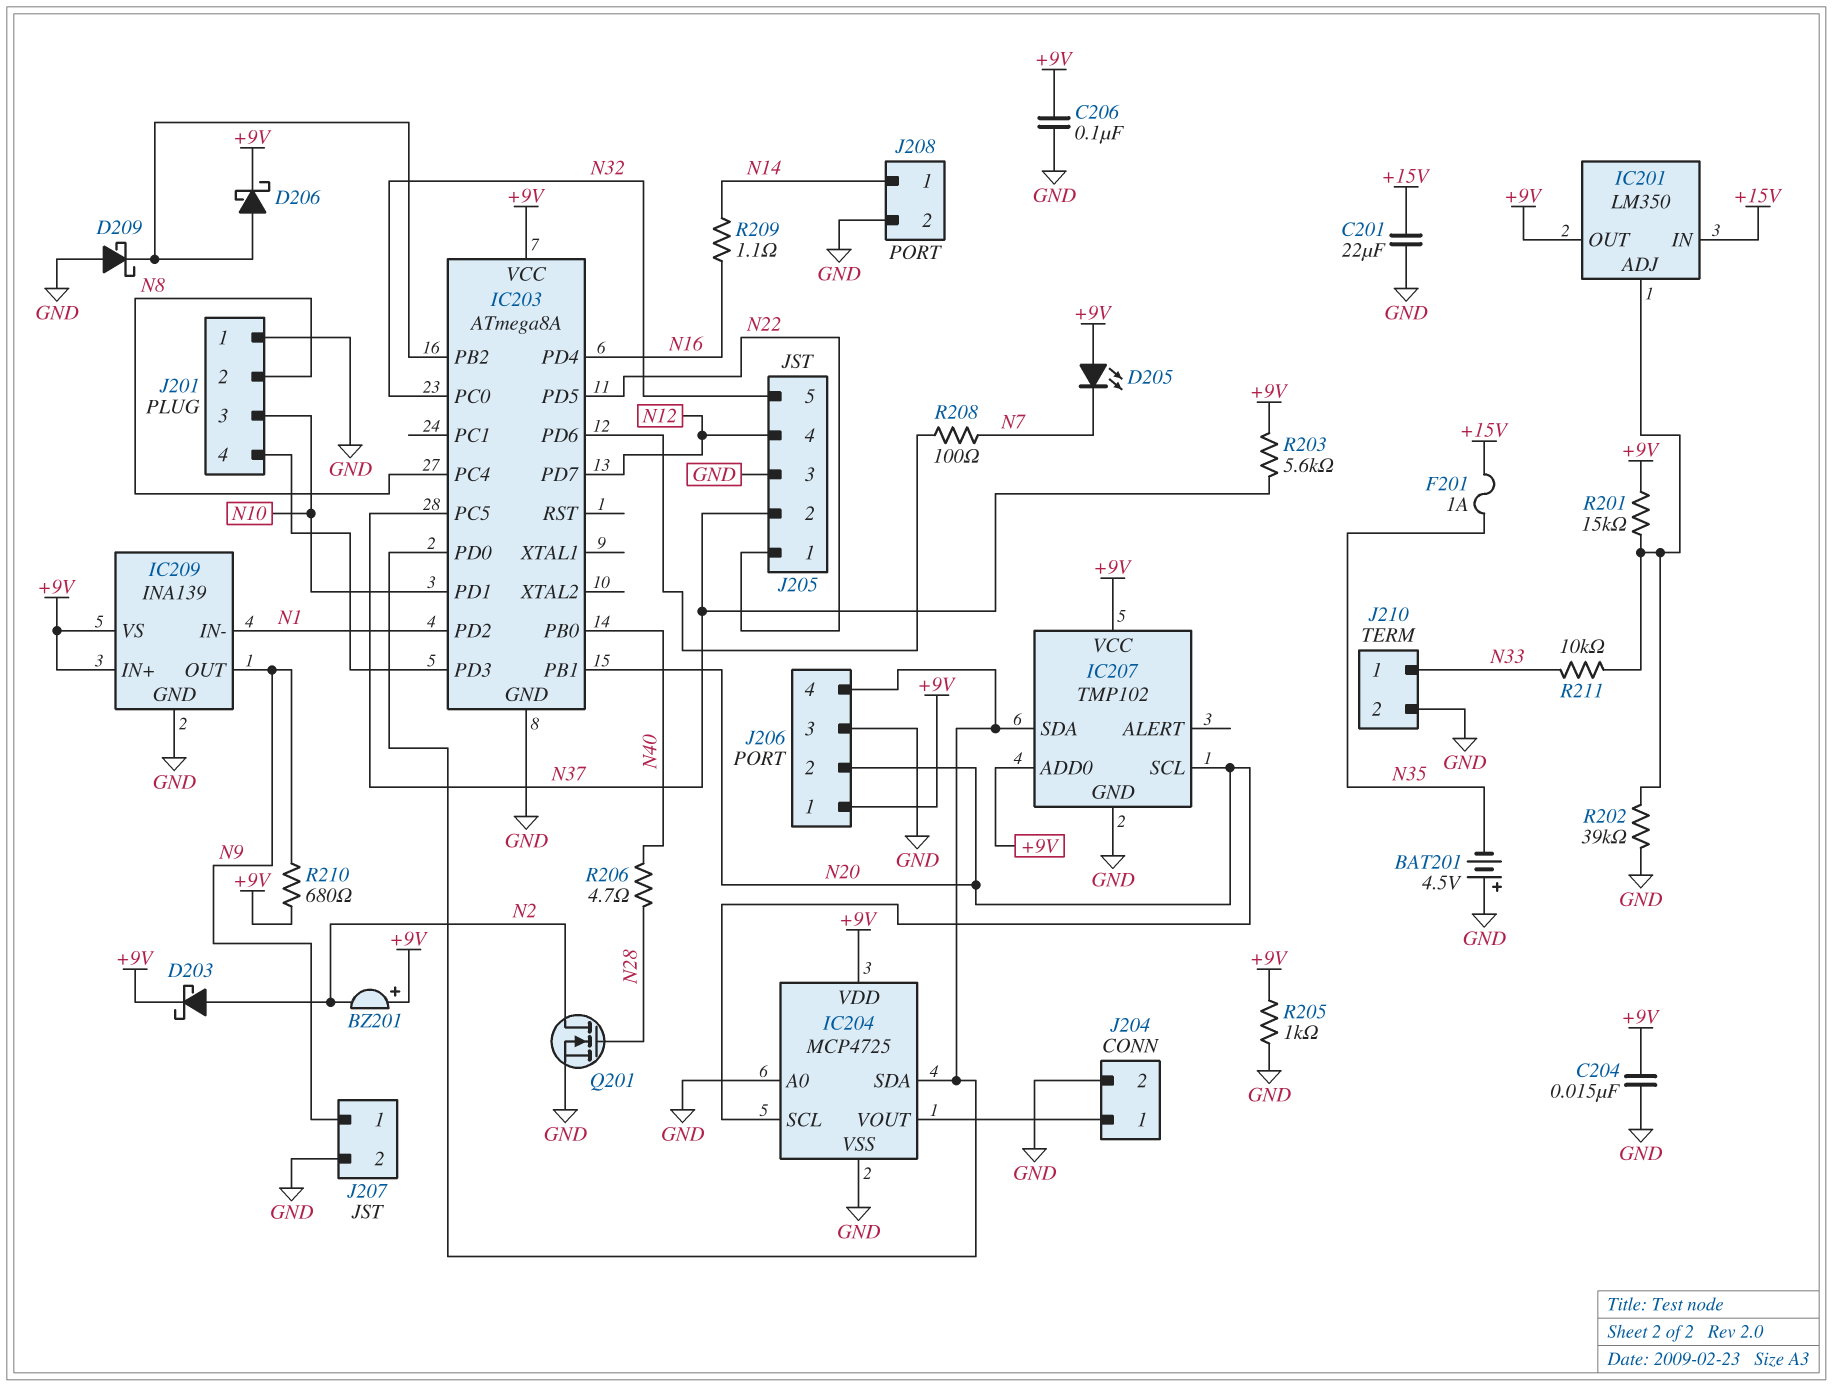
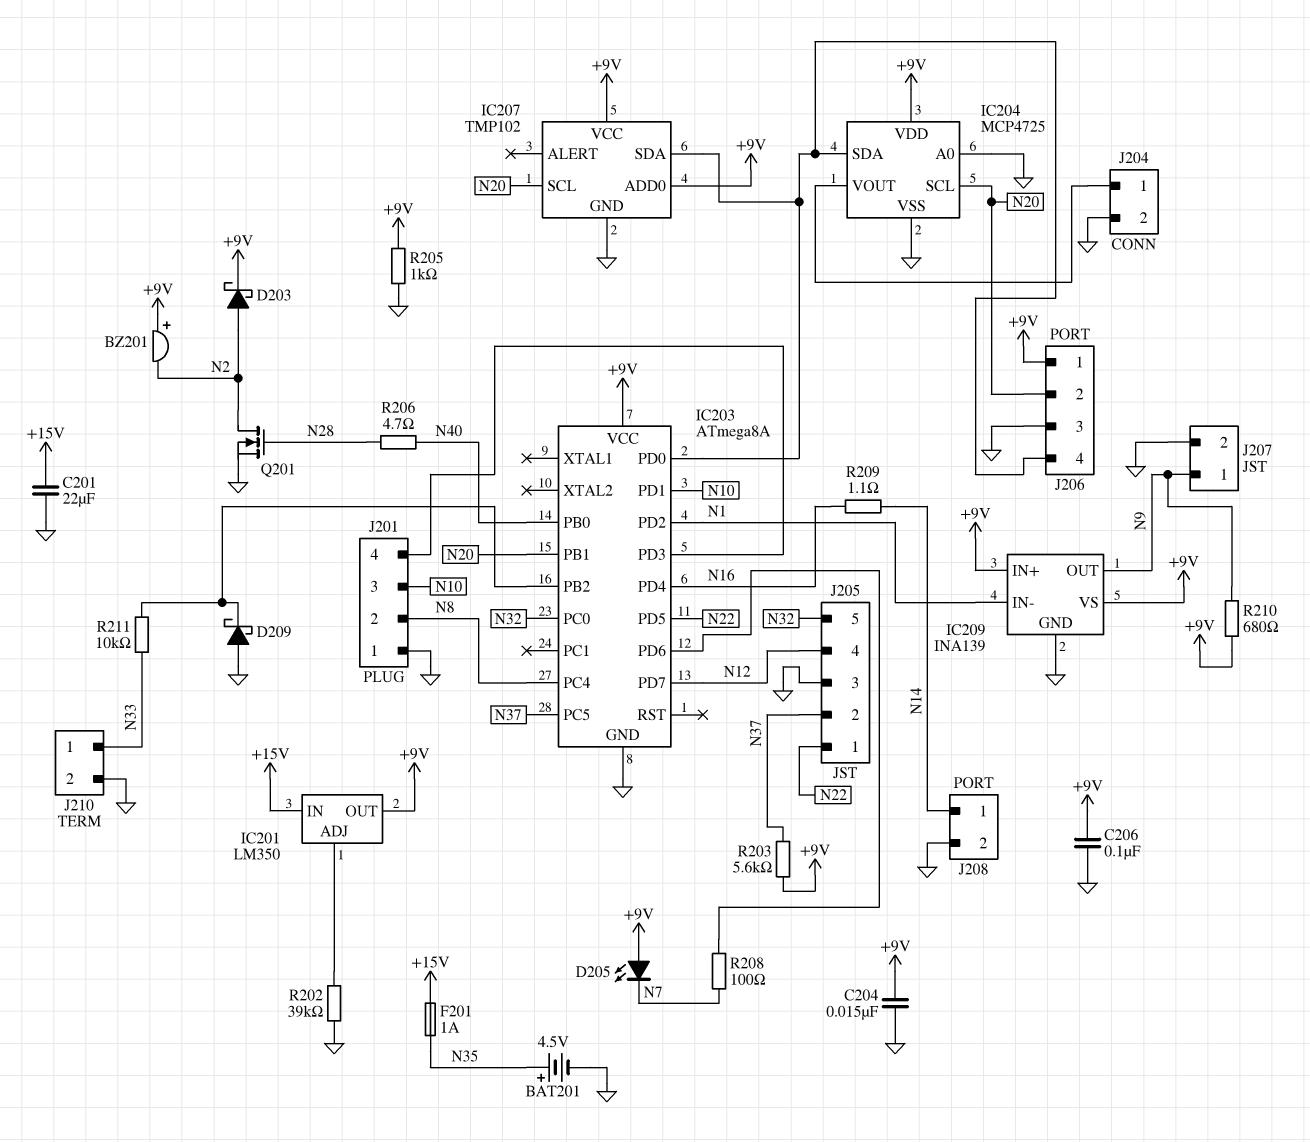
BAT201: 4.5V (plus GND, minus N35) -> 4.5V (plus N35, minus GND)
D206: schottky (A IC203/PB2, K +9V) -> none
R201: 15k (+9V, IC201/ADJ) -> none
R211: 10k (IC201/ADJ, N33) -> 10k (IC203/PB2, N33)

